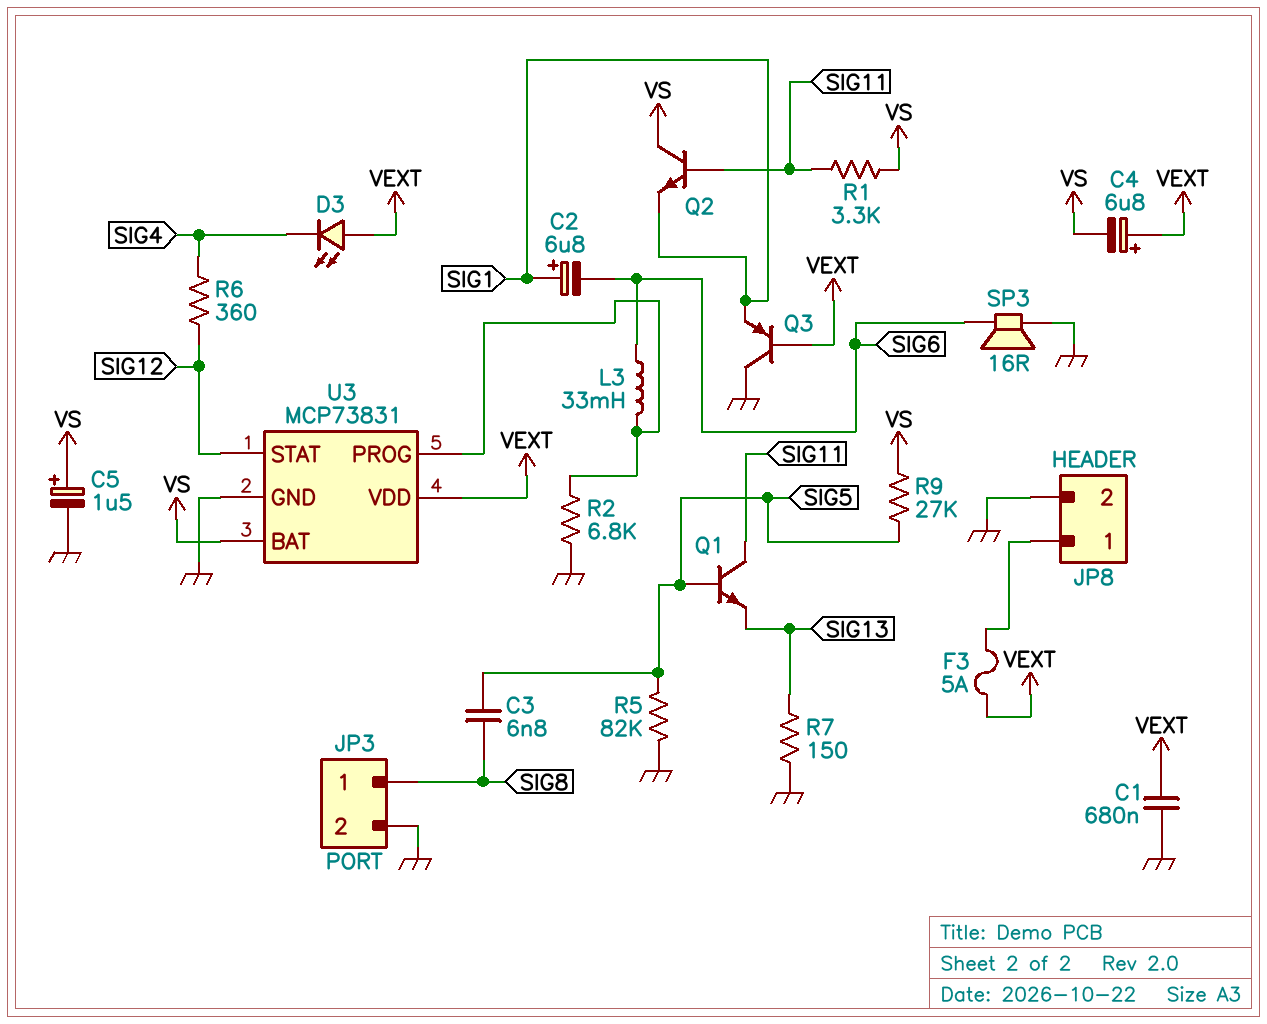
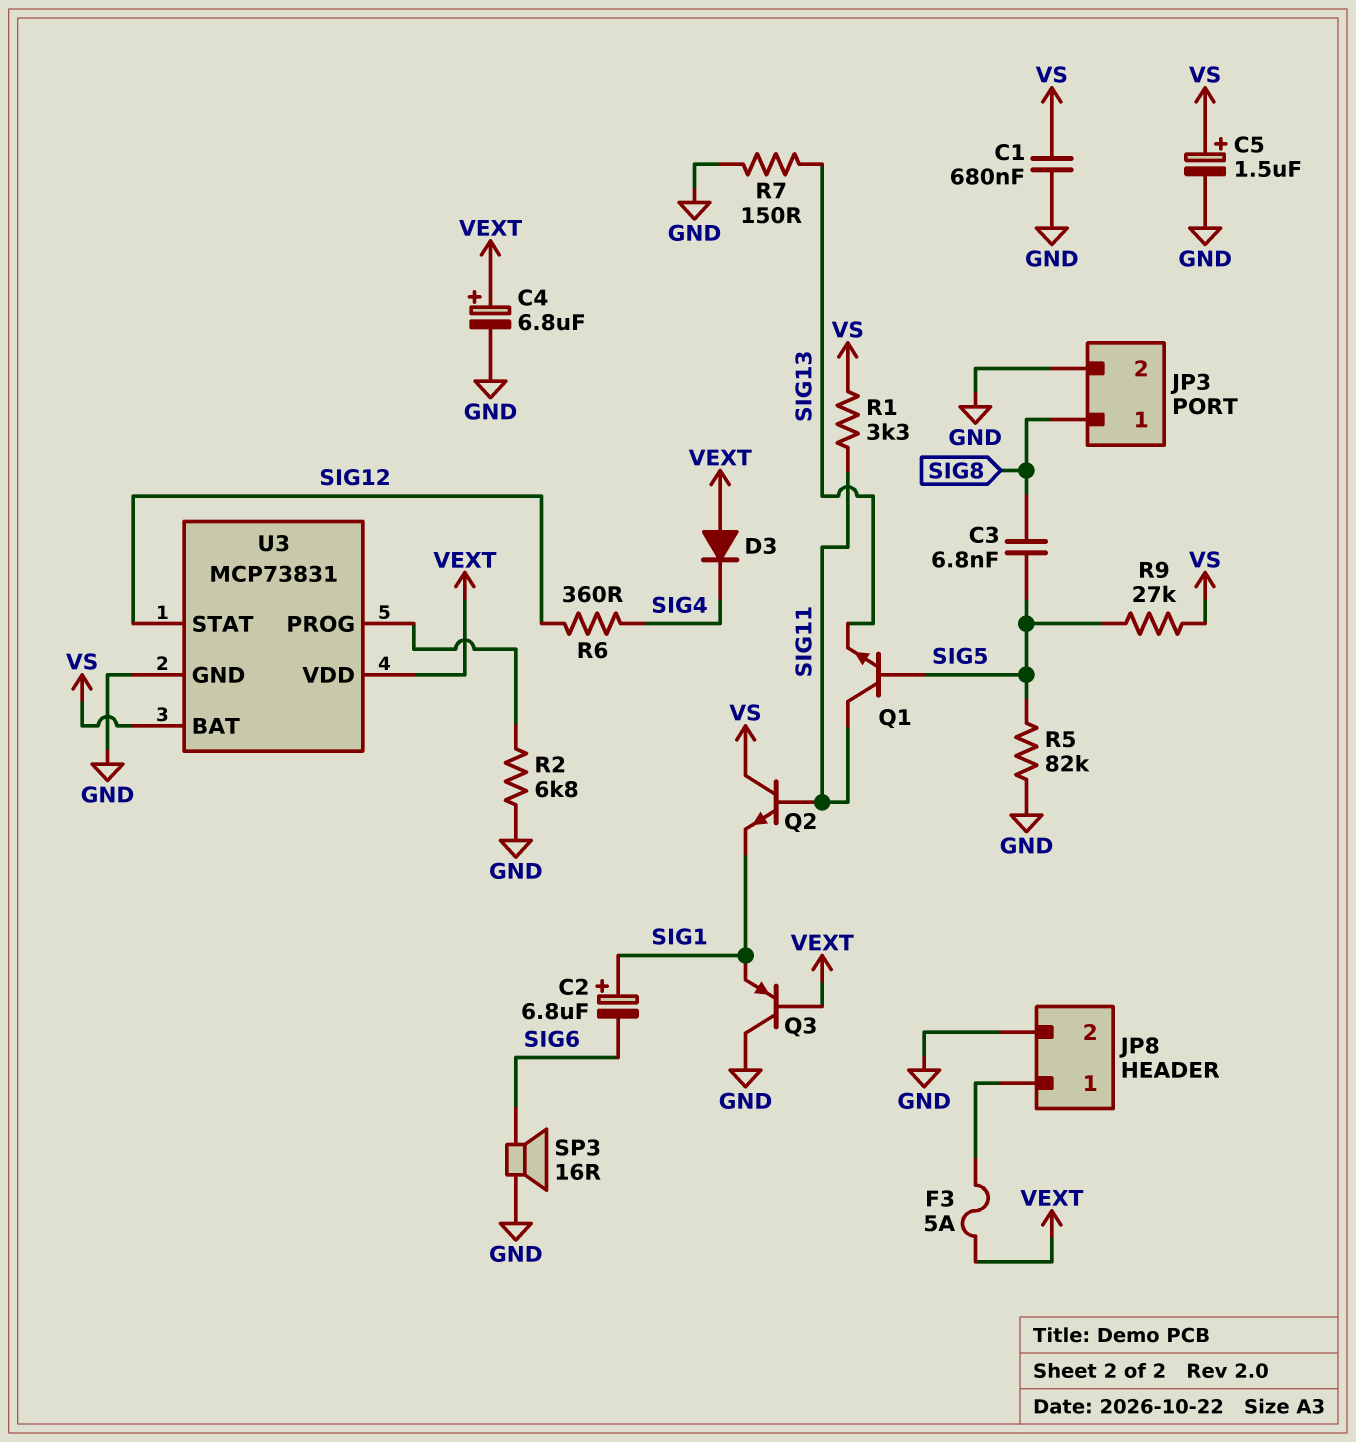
C1: 680nF (GND, VEXT) -> 680nF (GND, VS)
C4: 6.8uF (plus VEXT, minus VS) -> 6.8uF (plus VEXT, minus GND)
D3: LED (A VEXT, K SIG4) -> diode (A VEXT, K SIG4)
L3: 33mH (SIG6, U3/PROG) -> none

